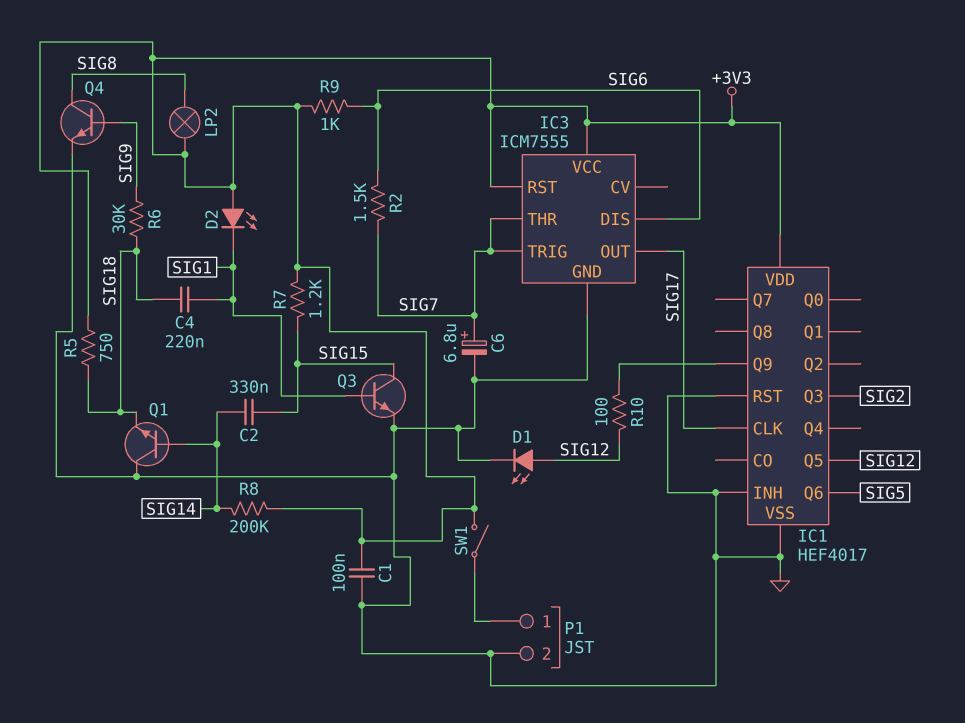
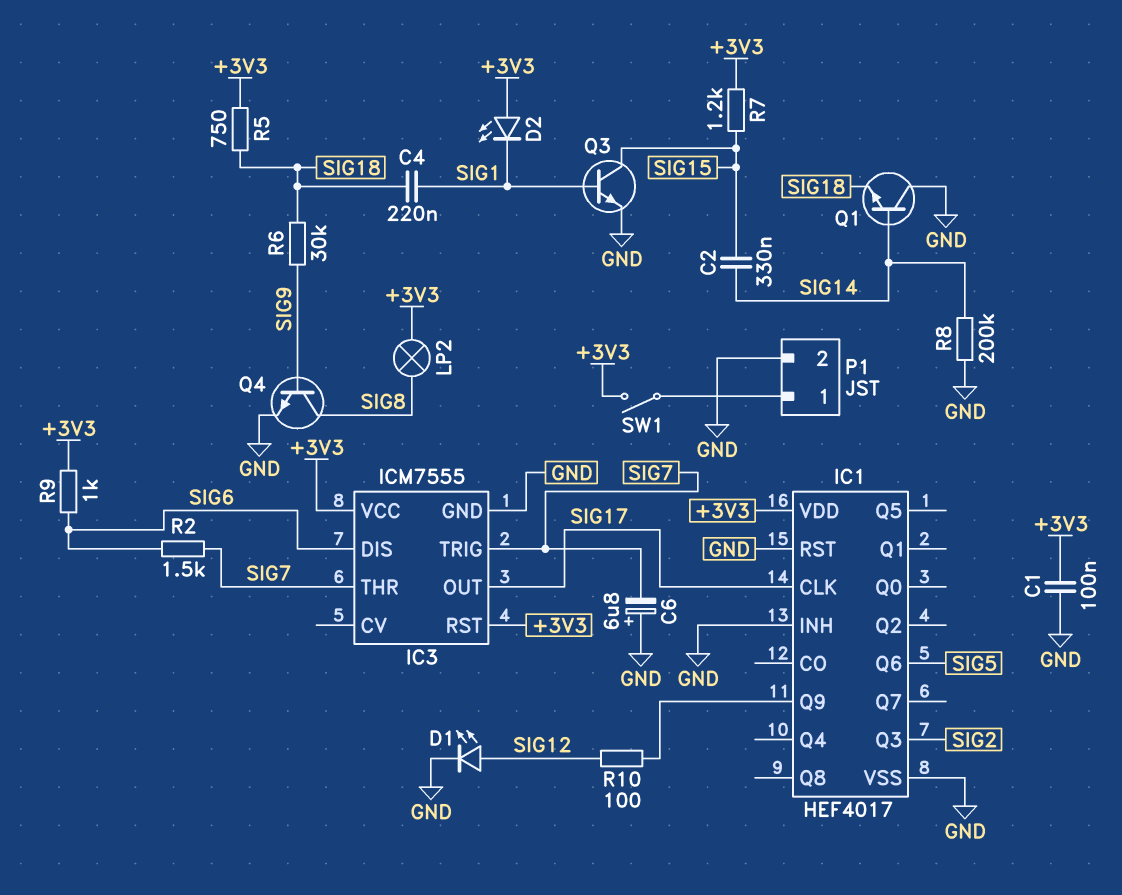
C6: 6.8uF (plus SIG7, minus GND) -> 6.8uF (plus GND, minus SIG7)
IC1 pin Q5: SIG12 -> none
R8: 200k (+3V3, SIG14) -> 200k (GND, SIG14)

